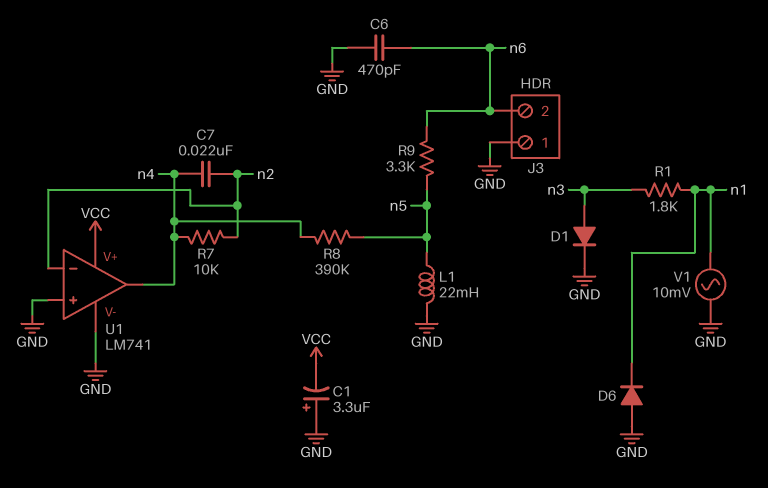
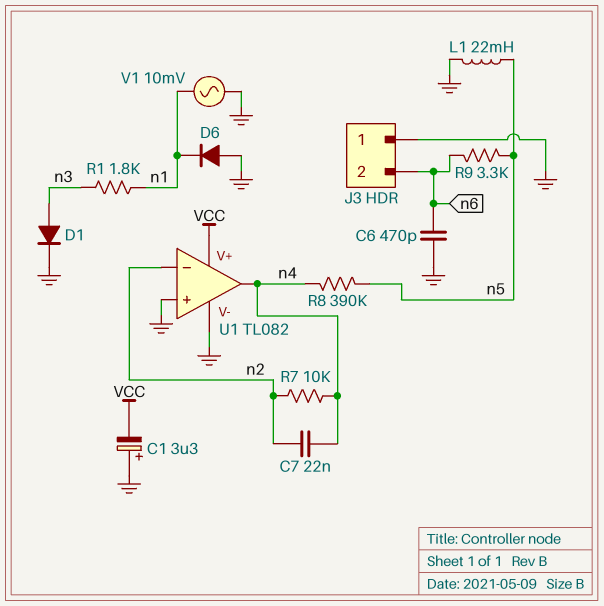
U1: LM741 -> TL082

